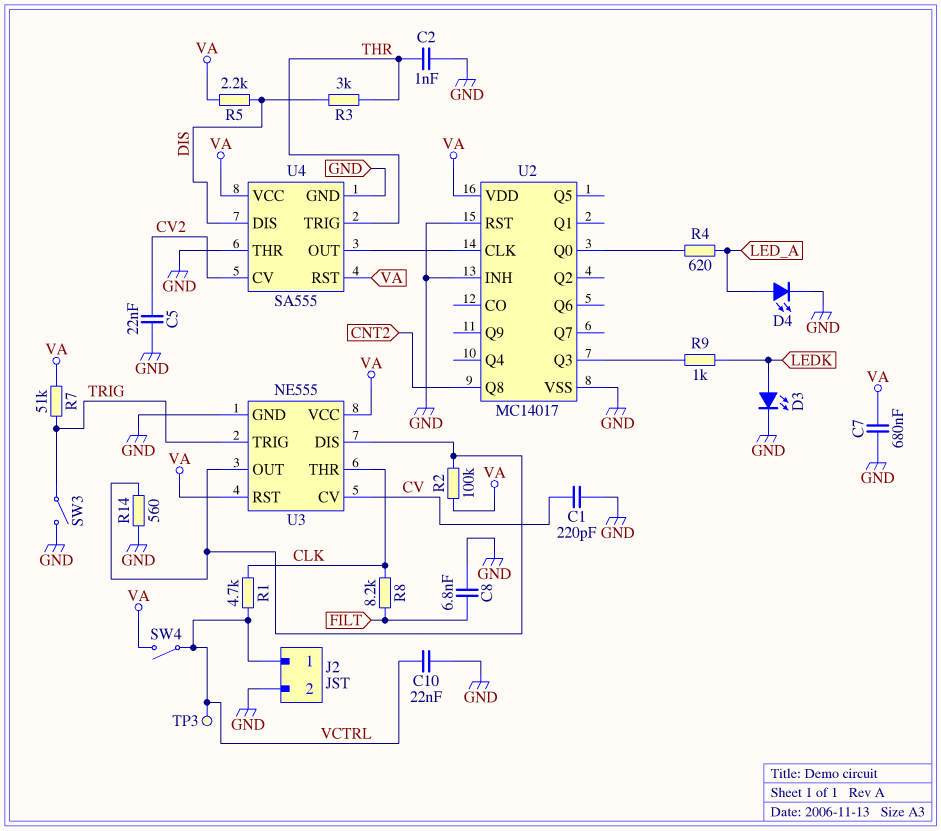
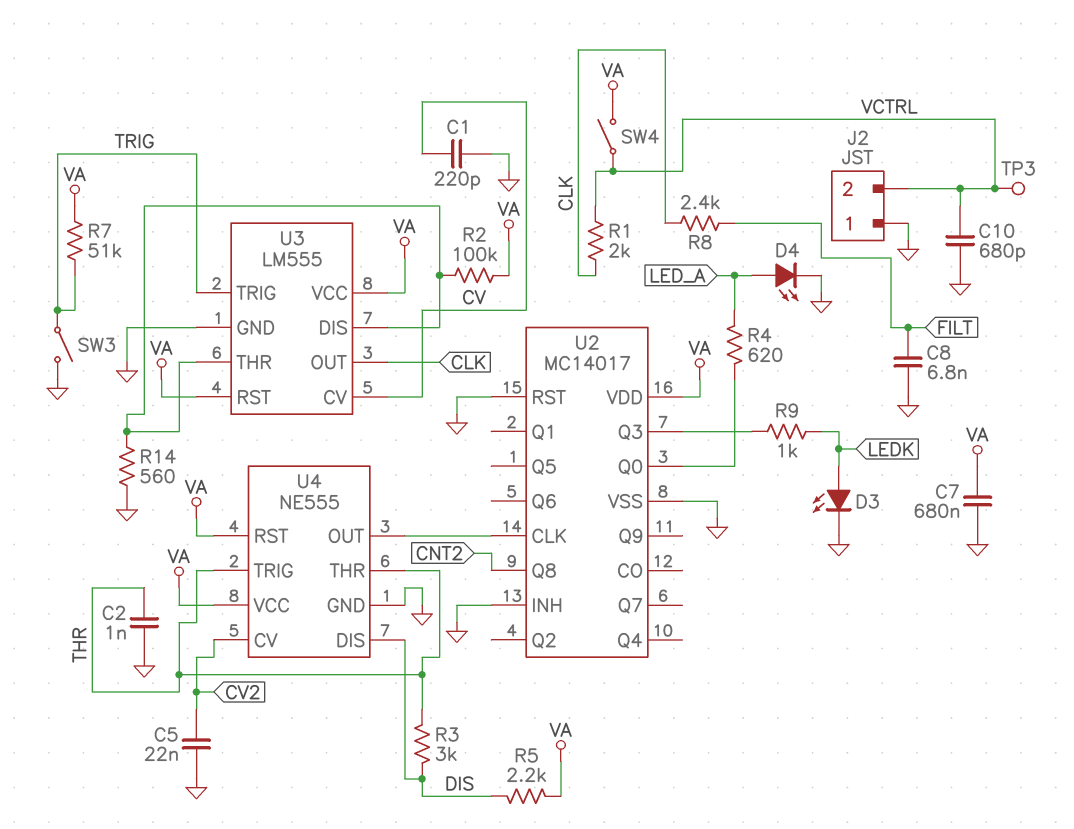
C10: 22nF (GND, VCTRL) -> 680pF (GND, VCTRL)
J2 pin 1: VCTRL -> GND
J2 pin 2: GND -> VCTRL
R1: 4.7k (CLK, VCTRL) -> 2k (CLK, VCTRL)
R8: 8.2k (CLK, FILT) -> 2.4k (CLK, FILT)
U3: NE555 -> LM555
U3 pin OUT: U3/DIS -> CLK
U3 pin THR: CLK -> U3/DIS
U4: SA555 -> NE555
U4 pin THR: GND -> THR

